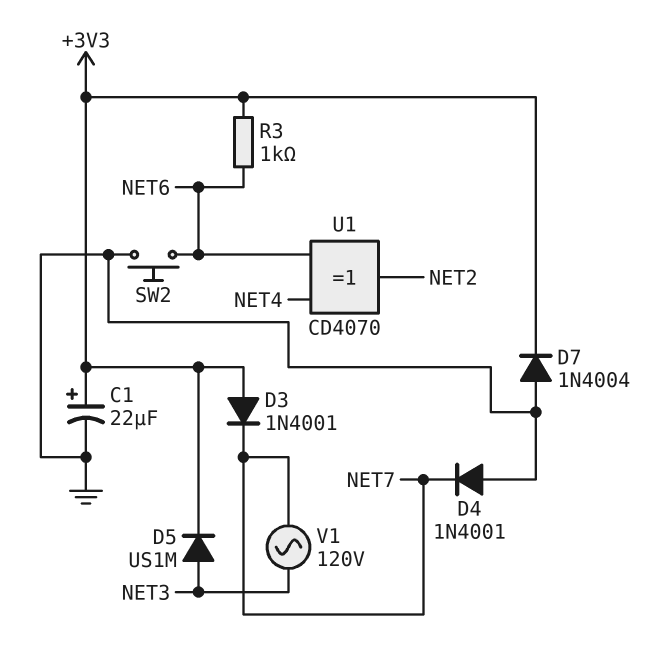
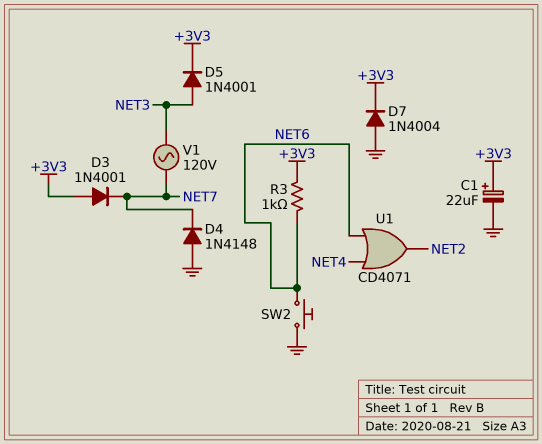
D4: diode 1N4001 (A GND, K NET7) -> diode 1N4148 (A GND, K NET7)
D5: diode US1M (A NET3, K +3V3) -> diode 1N4001 (A NET3, K +3V3)
U1: XOR CD4070 (in NET4, in NET6, out NET2) -> OR CD4071 (in NET4, in NET6, out NET2)

